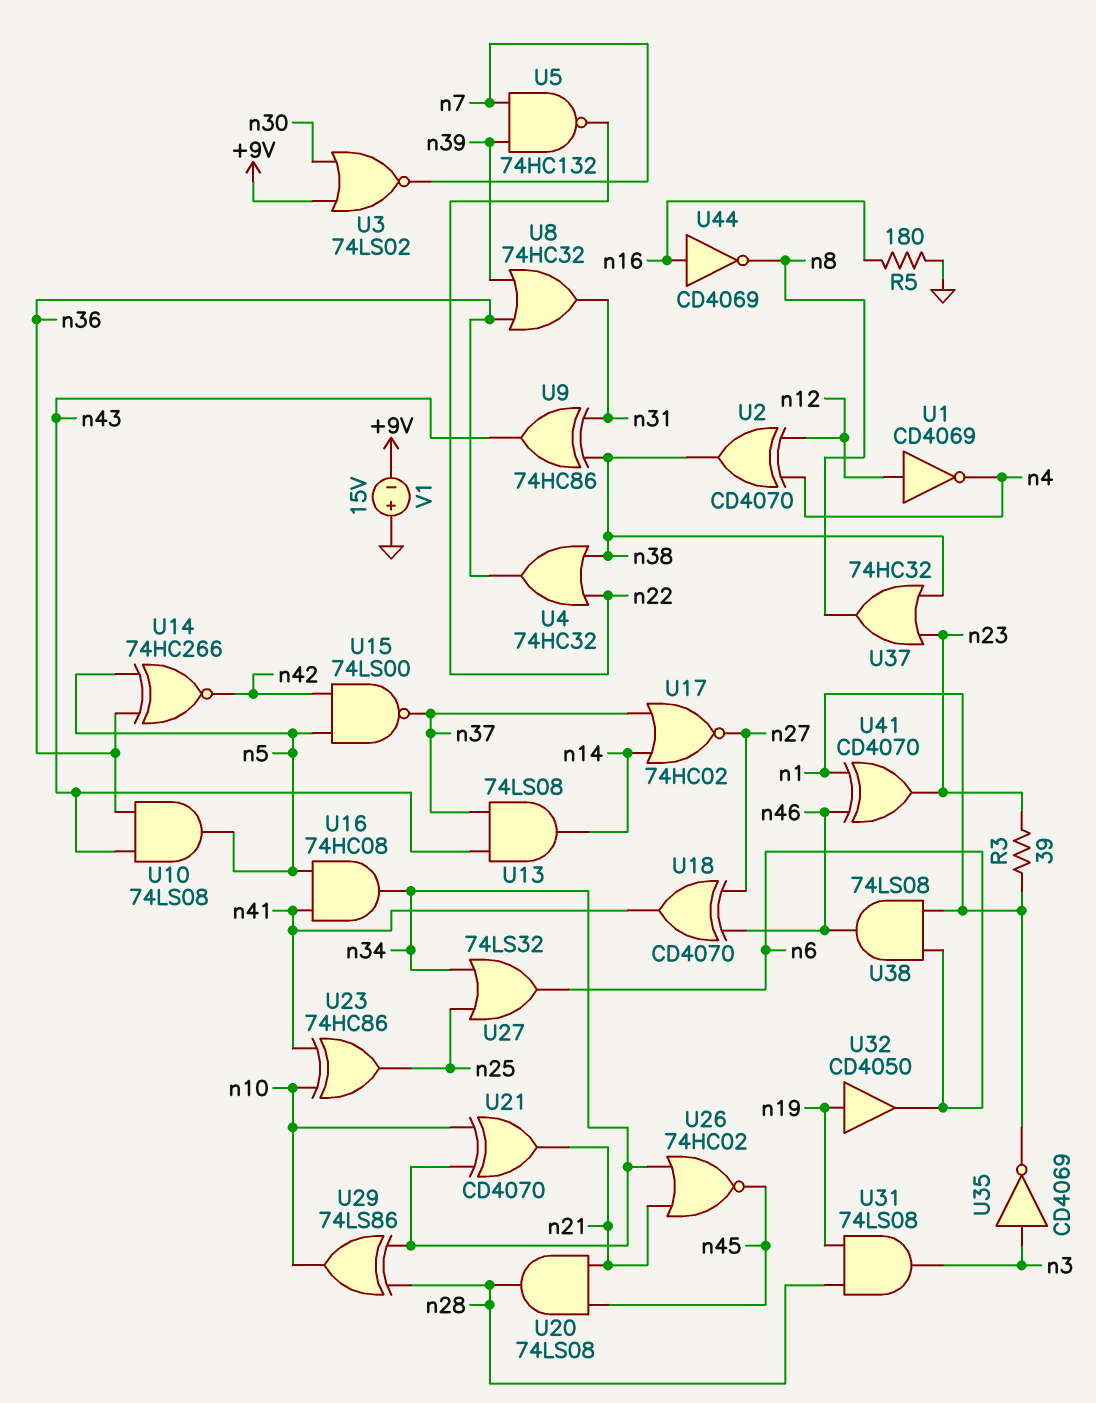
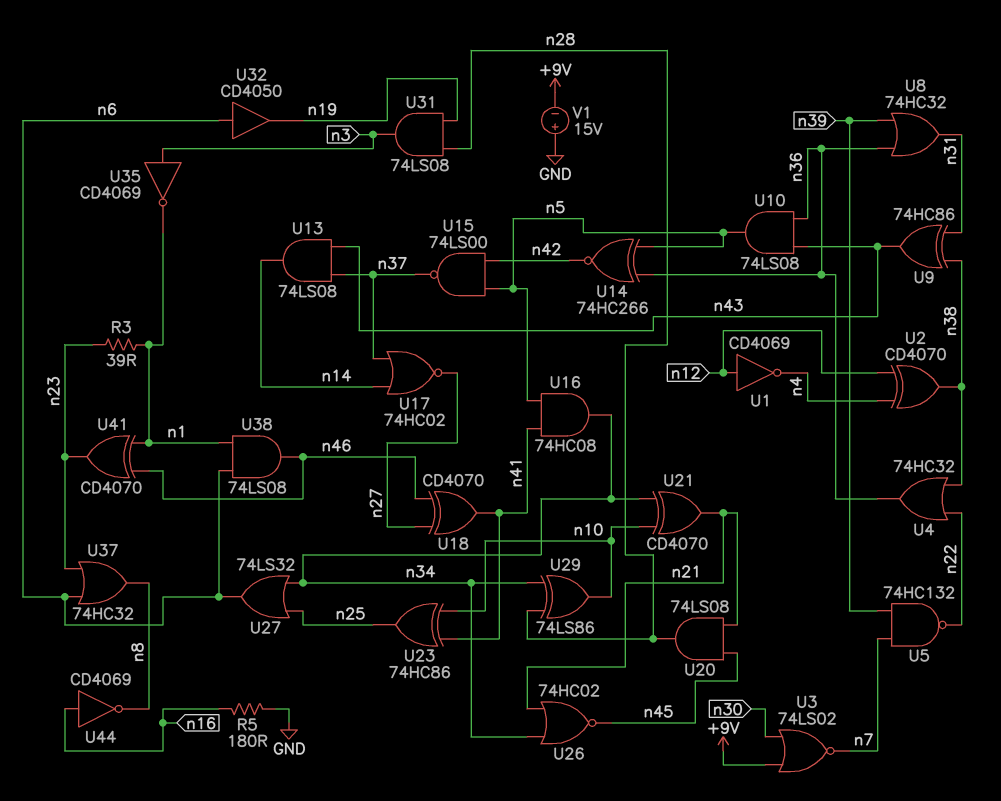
U32: buffer CD4050 (in n19, out n6) -> buffer CD4050 (in n6, out n19)
U37: OR 74HC32 (in n23, in n38, out n8) -> OR 74HC32 (in n6, in n23, out n8)

